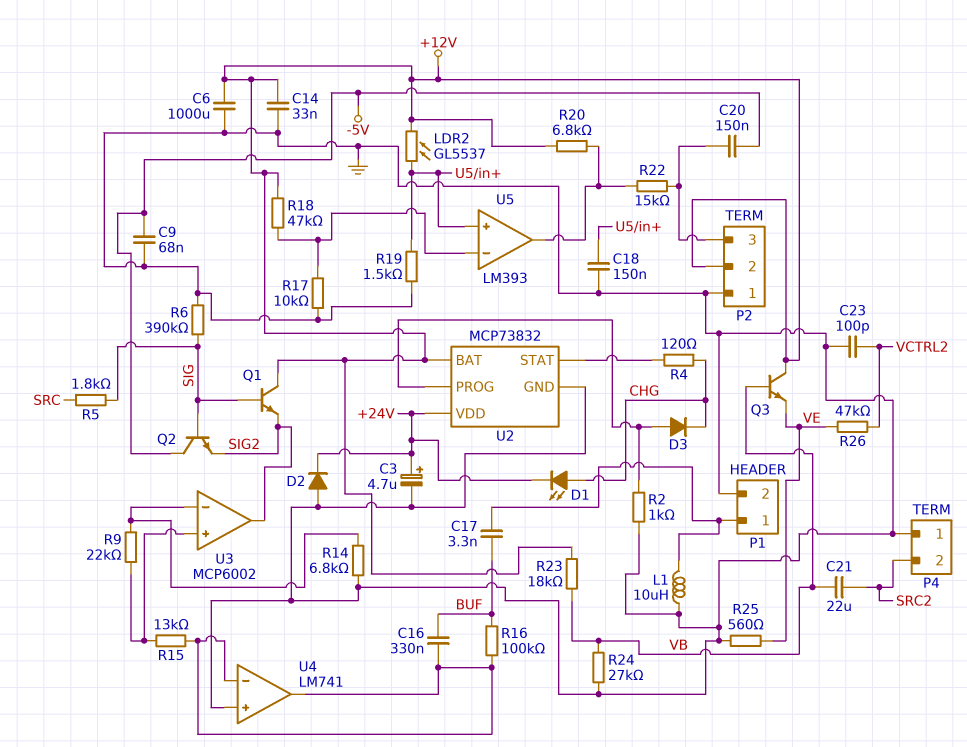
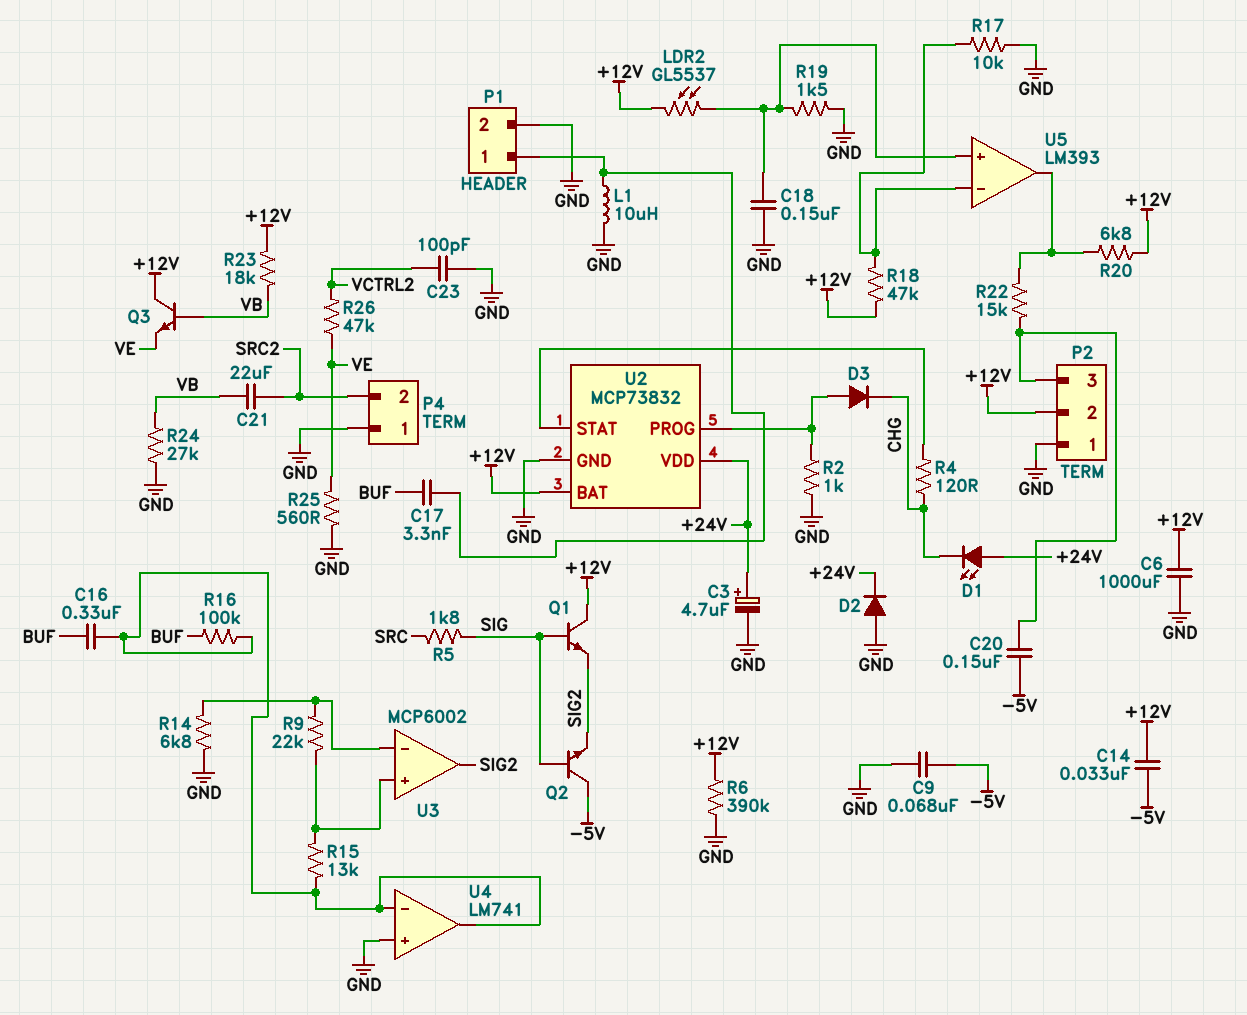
C14: 33nF (+12V, GND) -> 33nF (+12V, -5V)
D1: LED (A CHG, K +24V) -> LED (A +24V, K CHG)
R6: 390k (GND, SIG) -> 390k (+12V, GND)

